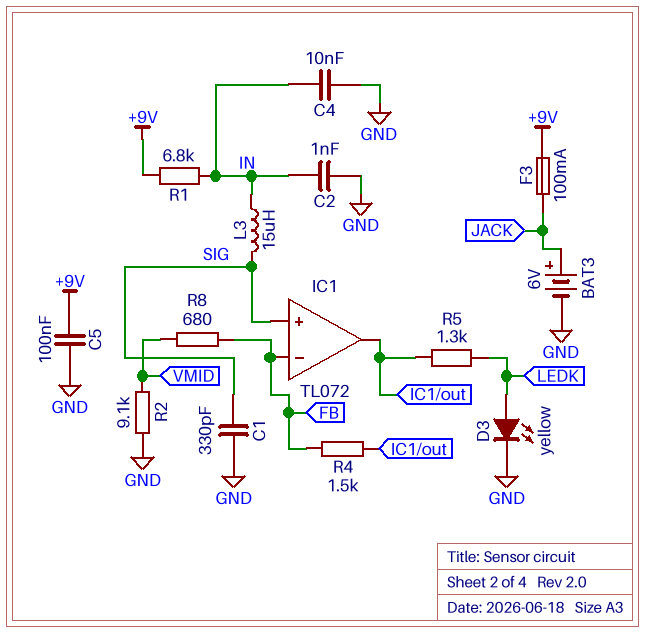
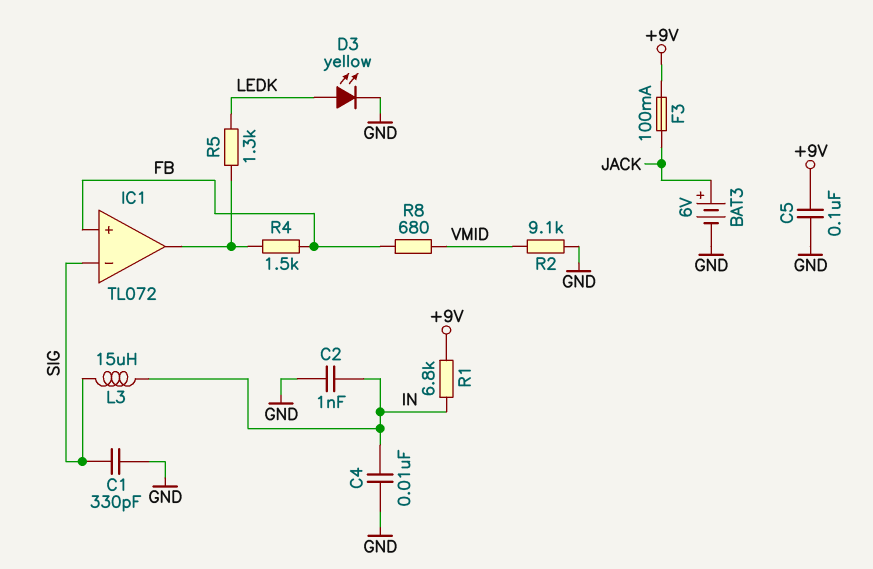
IC1 pin in+: SIG -> FB
IC1 pin in-: FB -> SIG

